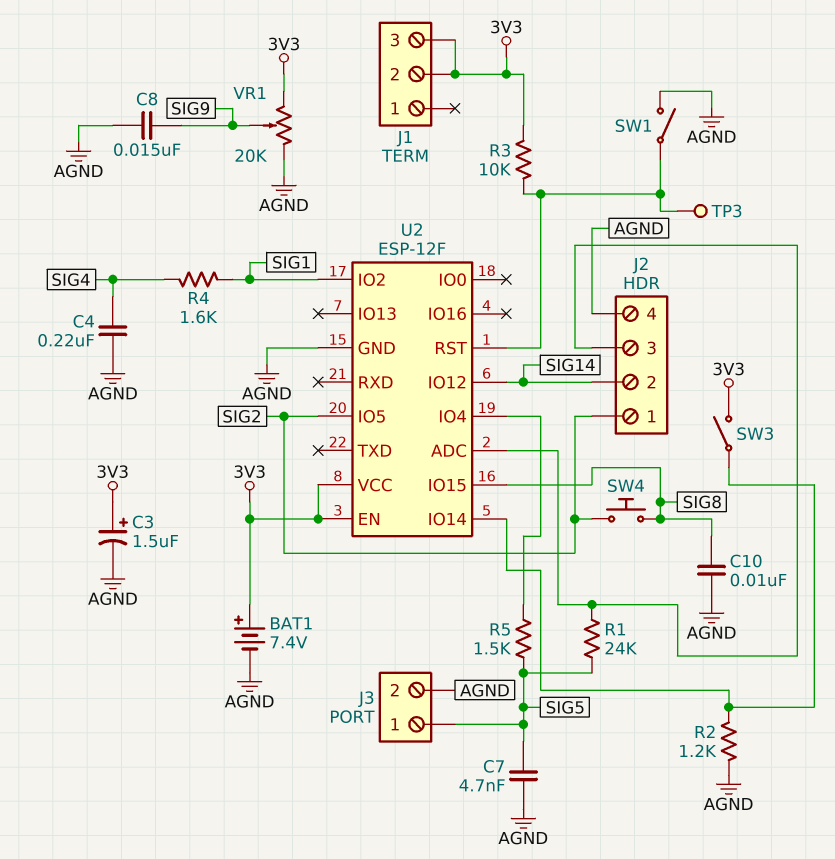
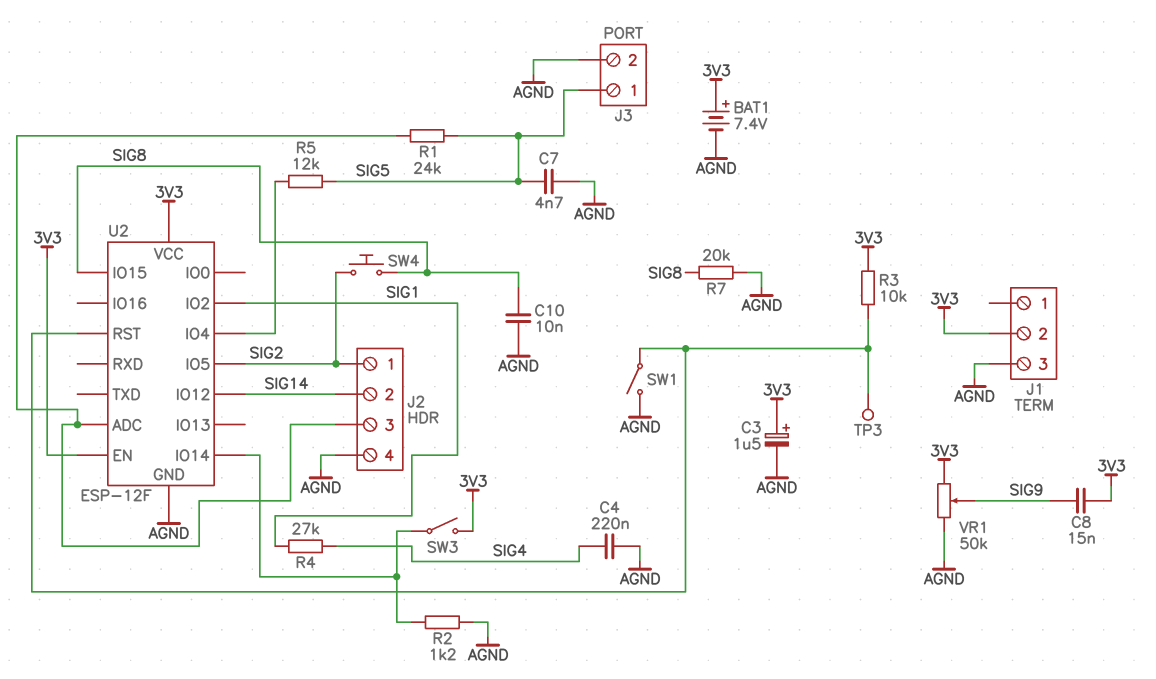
C8: 15nF (AGND, SIG9) -> 15nF (3V3, SIG9)
J1 pin 3: 3V3 -> AGND
R4: 1.6k (SIG1, SIG4) -> 27k (SIG1, SIG4)
R5: 1.5k (SIG5, U2/IO4) -> 12k (SIG5, U2/IO4)
R7: none -> 20k (AGND, SIG8)
VR1: 20k (3V3, AGND, wiper SIG9) -> 50k (3V3, AGND, wiper SIG9)

